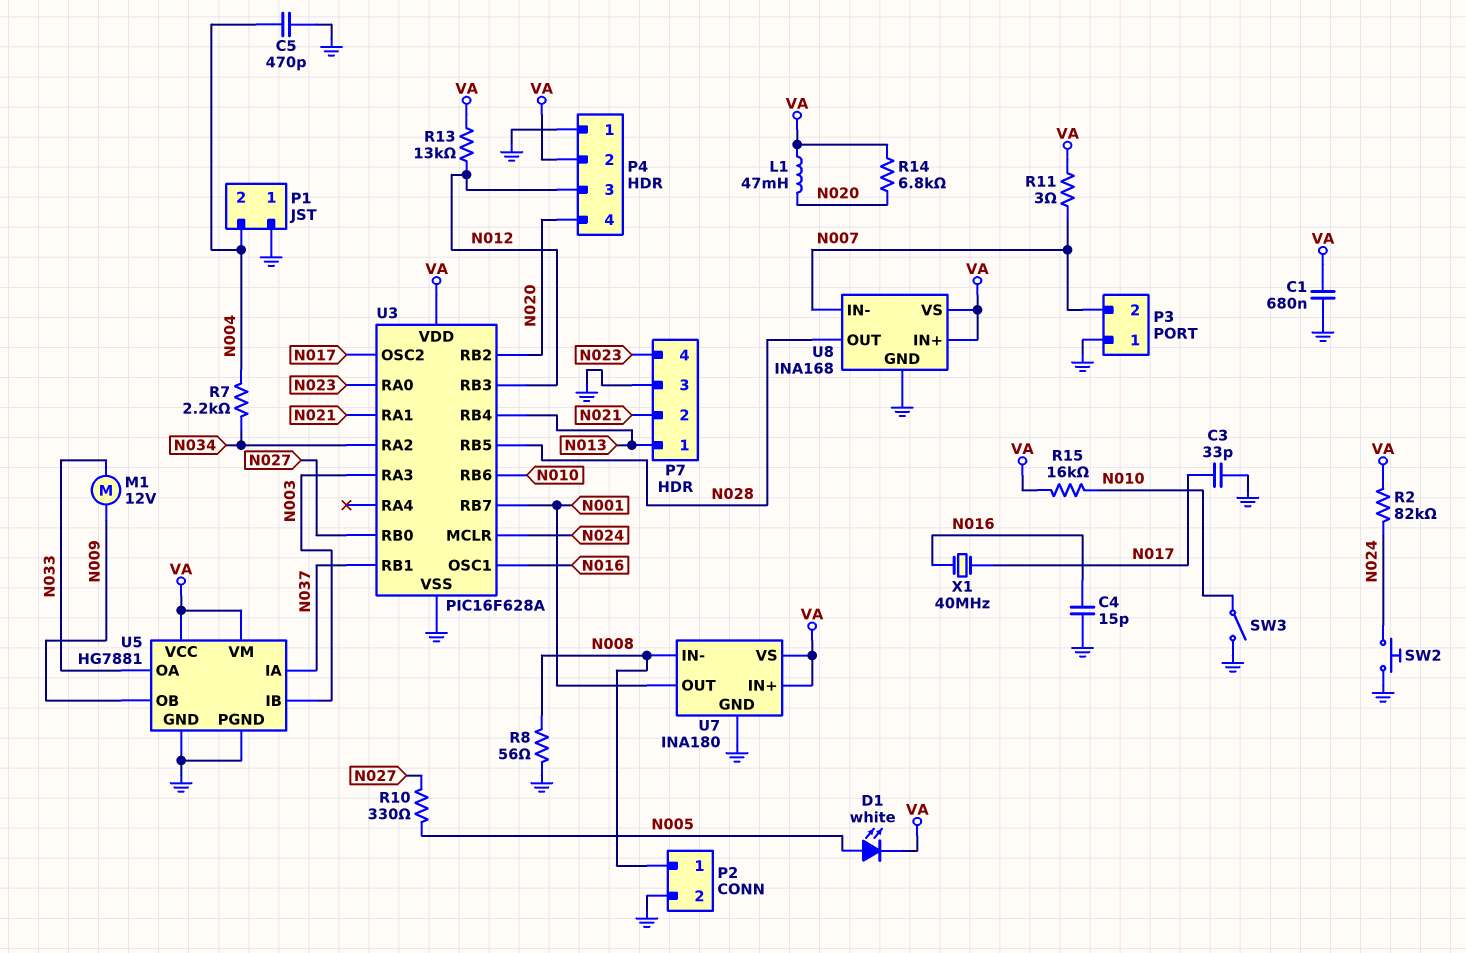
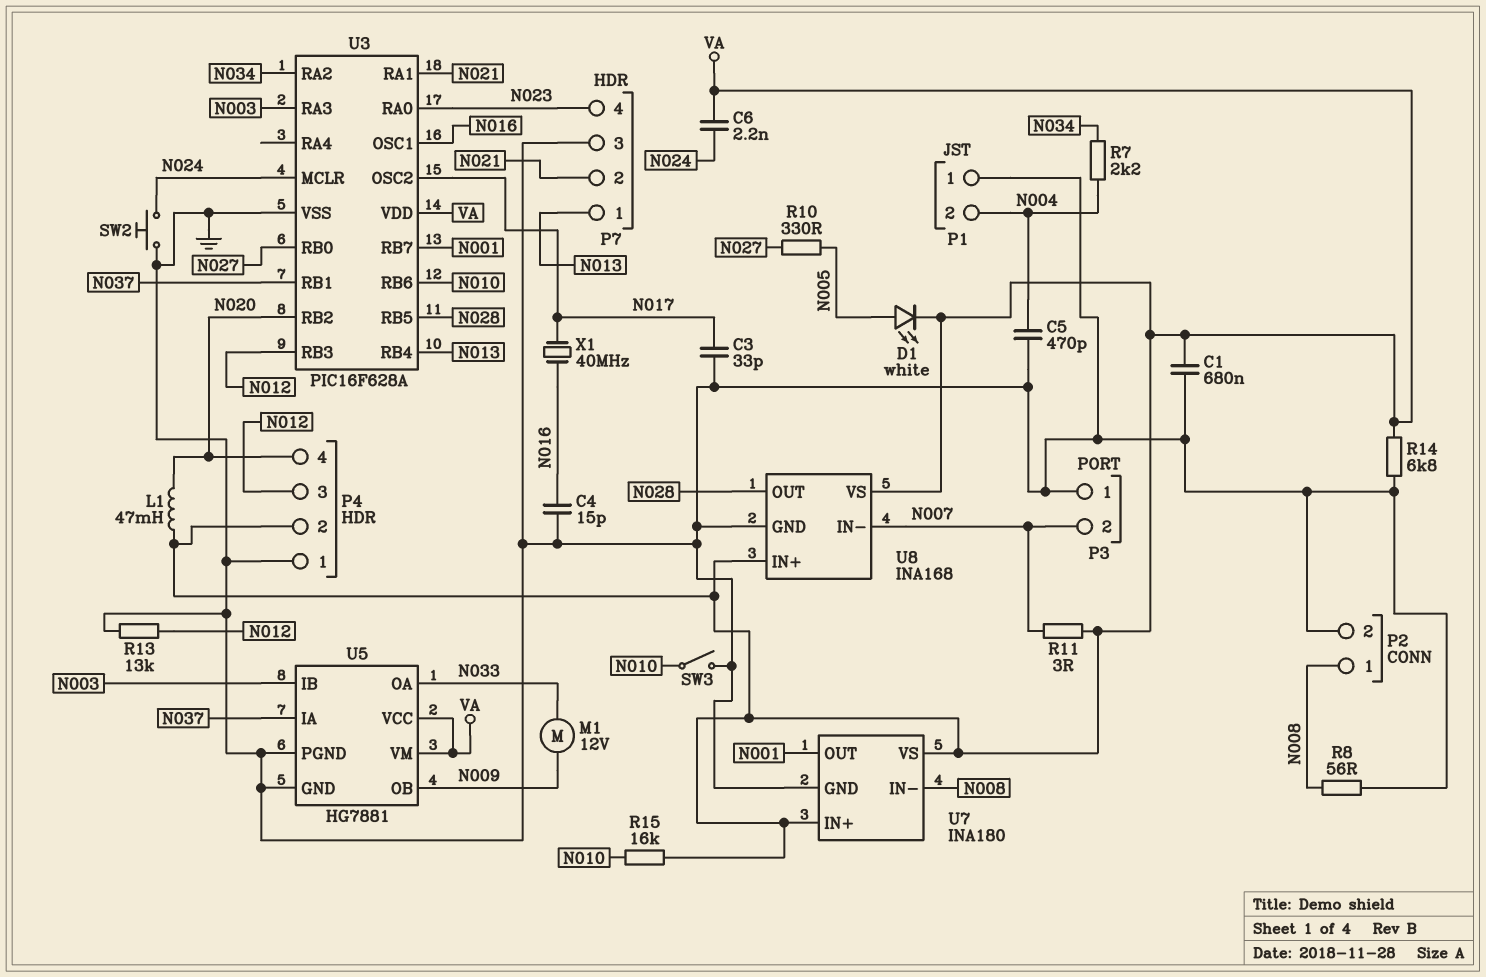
C6: none -> 2.2nF (N024, VA)
R2: 82k (N024, VA) -> none
R13: 13k (N012, VA) -> 13k (GND, N012)
R14: 6.8k (N020, VA) -> 6.8k (GND, VA)

